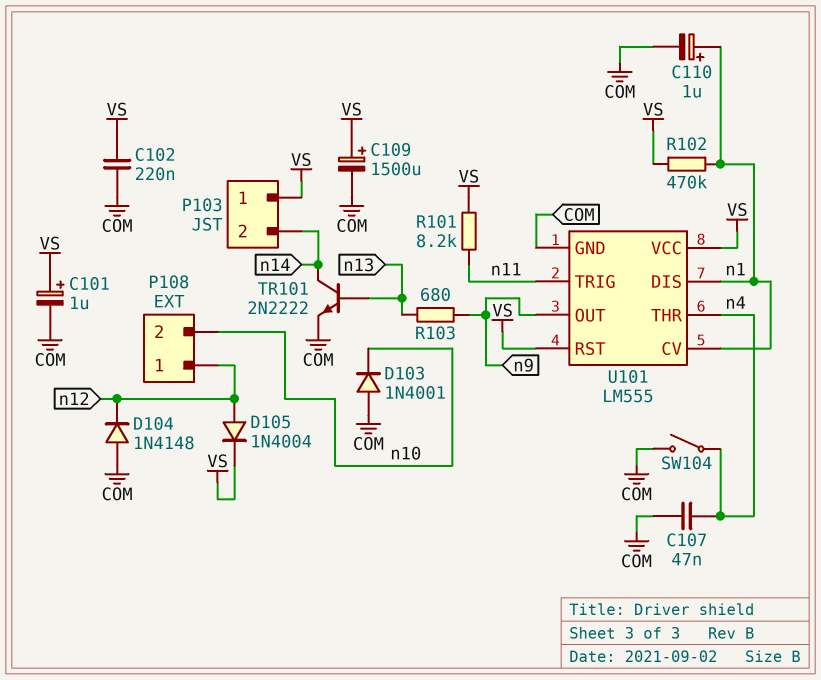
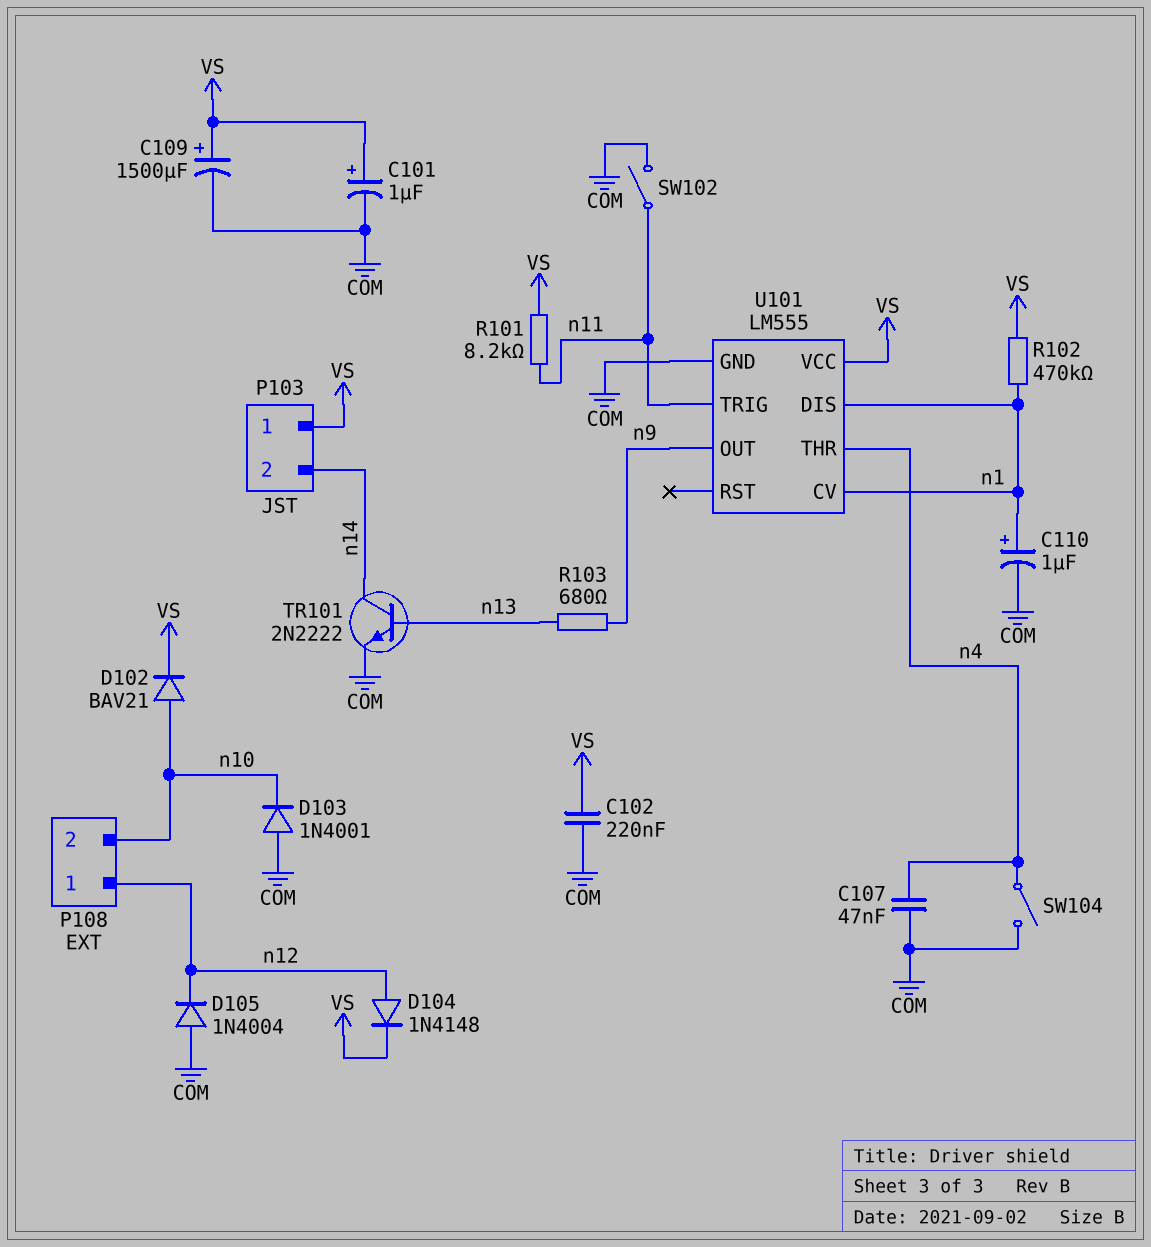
D102: none -> diode BAV21 (A n10, K VS)
D104: diode 1N4148 (A COM, K n12) -> diode 1N4148 (A n12, K VS)
D105: diode 1N4004 (A n12, K VS) -> diode 1N4004 (A COM, K n12)
SW102: none -> switch (COM, n11)
U101 pin RST: VS -> none

